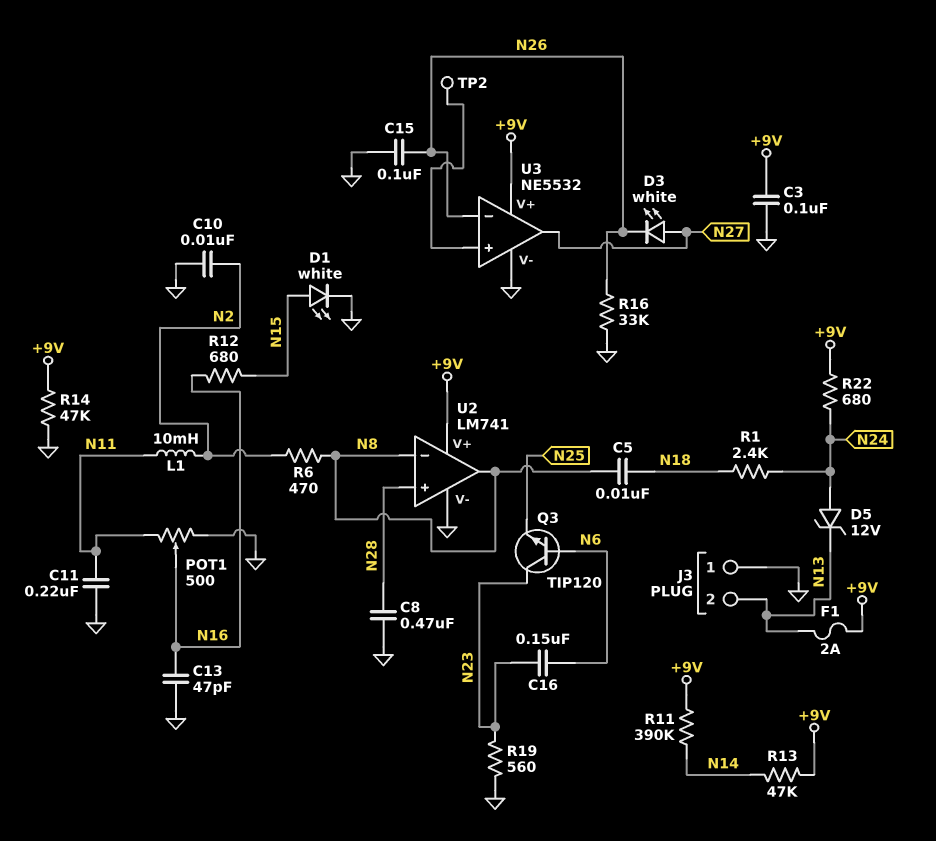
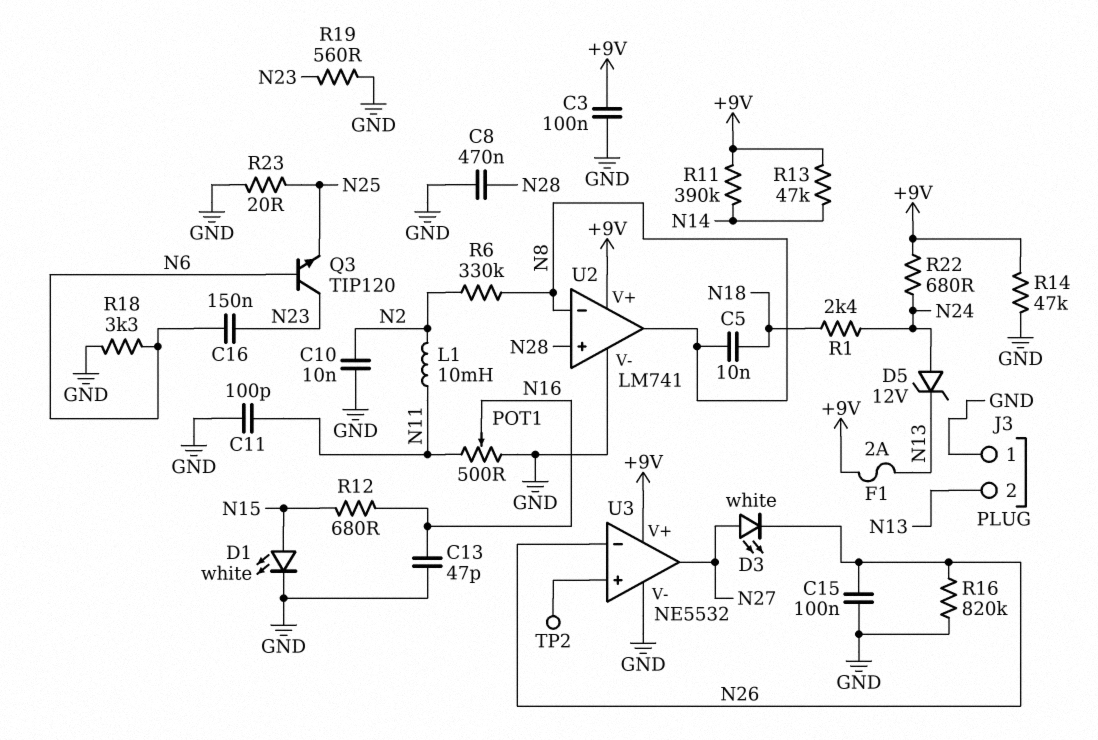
C11: 220nF (GND, N11) -> 100pF (GND, N11)
R6: 470 (N2, N8) -> 330k (N2, N8)
R16: 33k (GND, N26) -> 820k (GND, N26)
R18: none -> 3.3k (GND, N6)
R23: none -> 20 (GND, N25)

